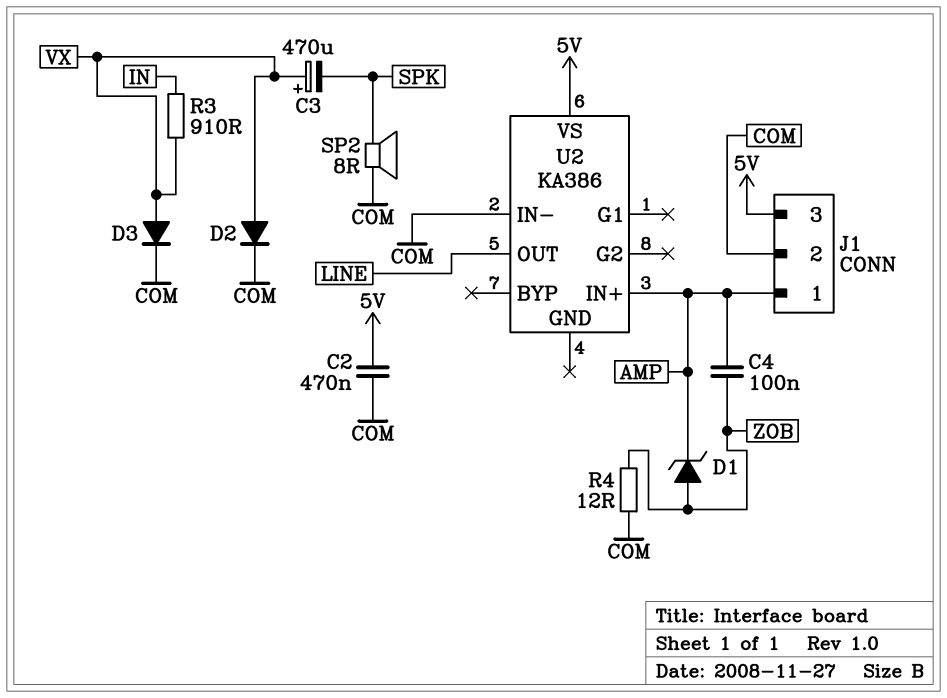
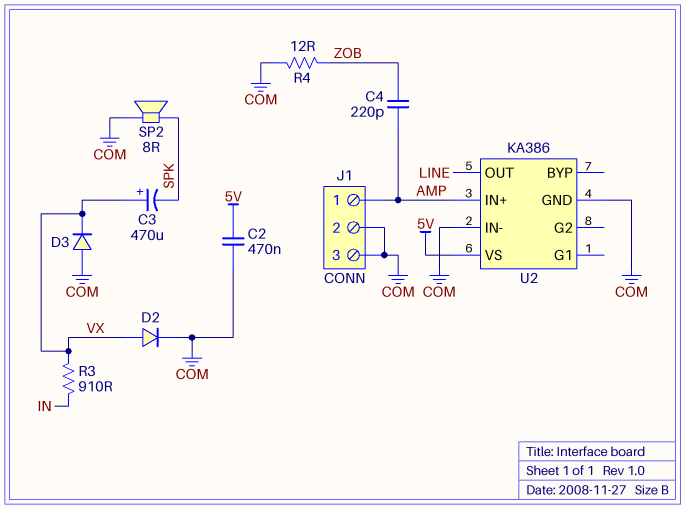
C4: 100nF (AMP, ZOB) -> 220pF (AMP, ZOB)
D1: zener (A ZOB, K AMP) -> none
D3: diode (A VX, K COM) -> diode (A COM, K VX)
J1 pin 3: 5V -> COM
U2 pin GND: none -> COM

